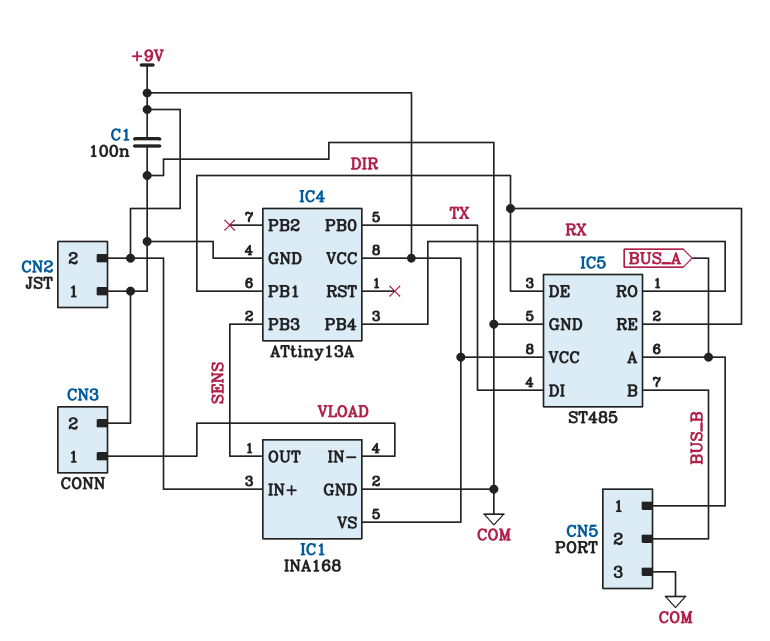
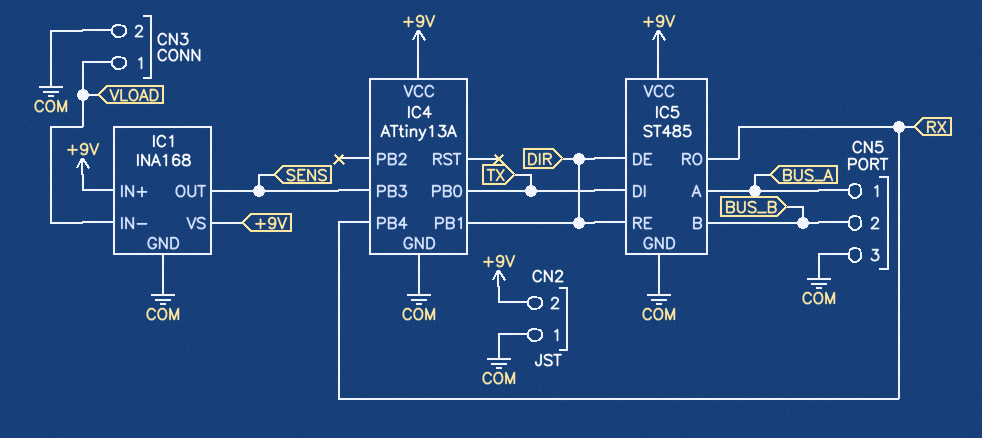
C1: 100nF (+9V, COM) -> none

